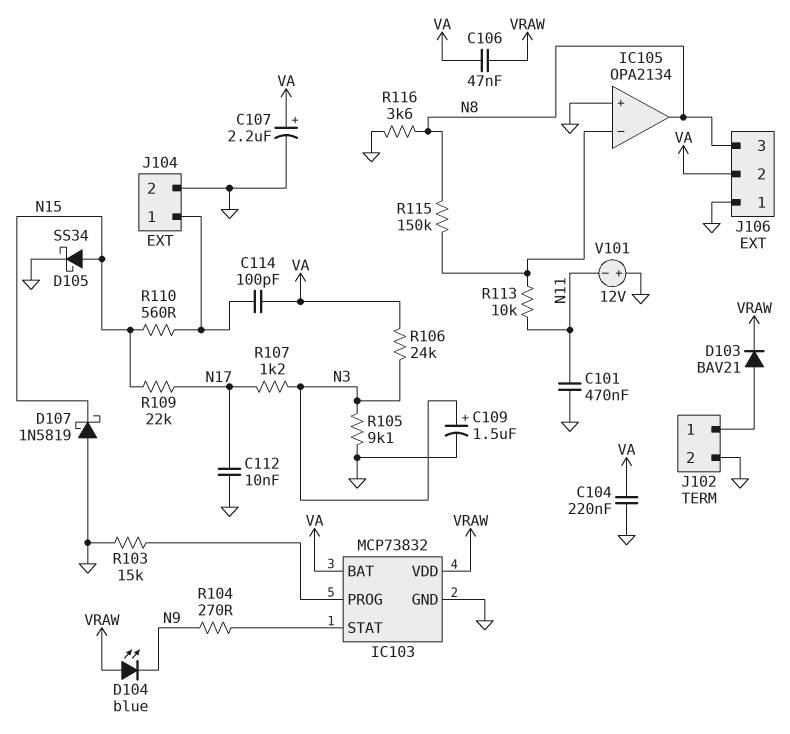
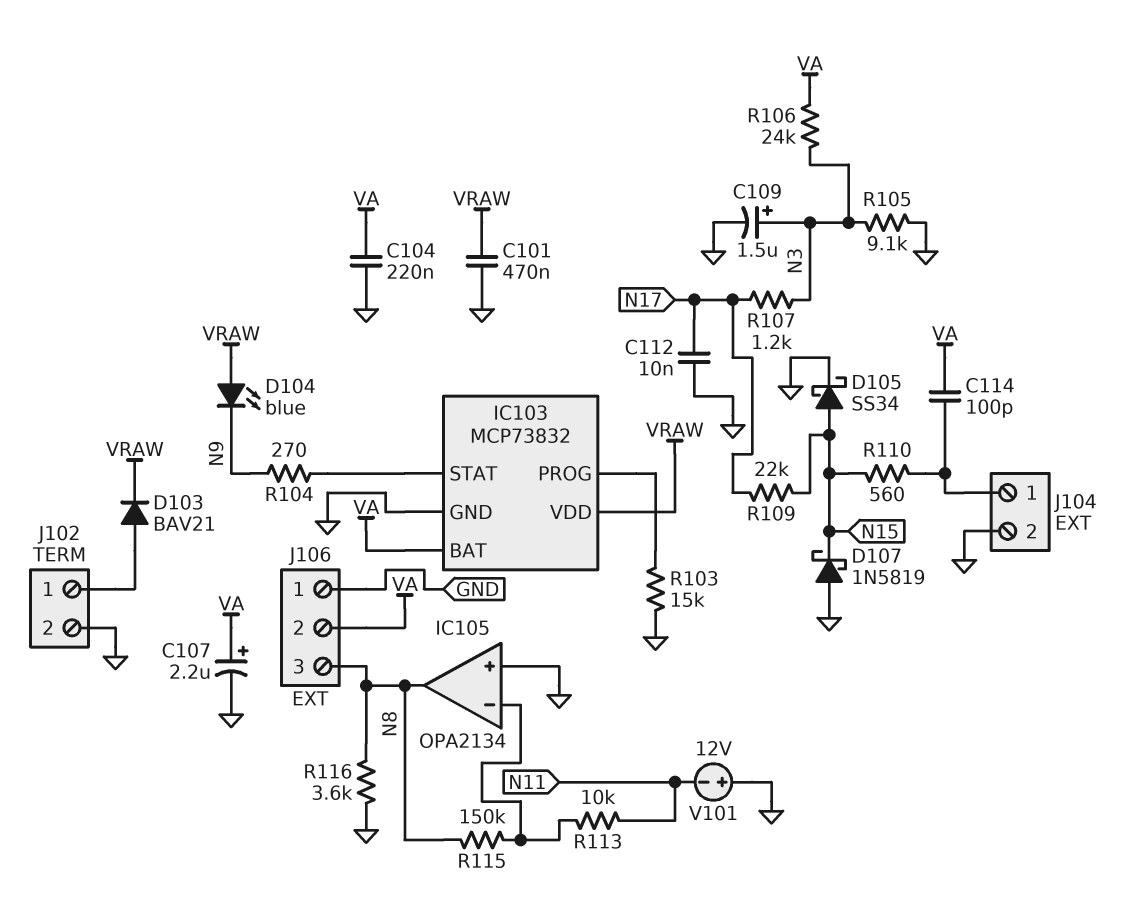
C101: 470nF (GND, N11) -> 470nF (GND, VRAW)
C106: 47nF (VA, VRAW) -> none

